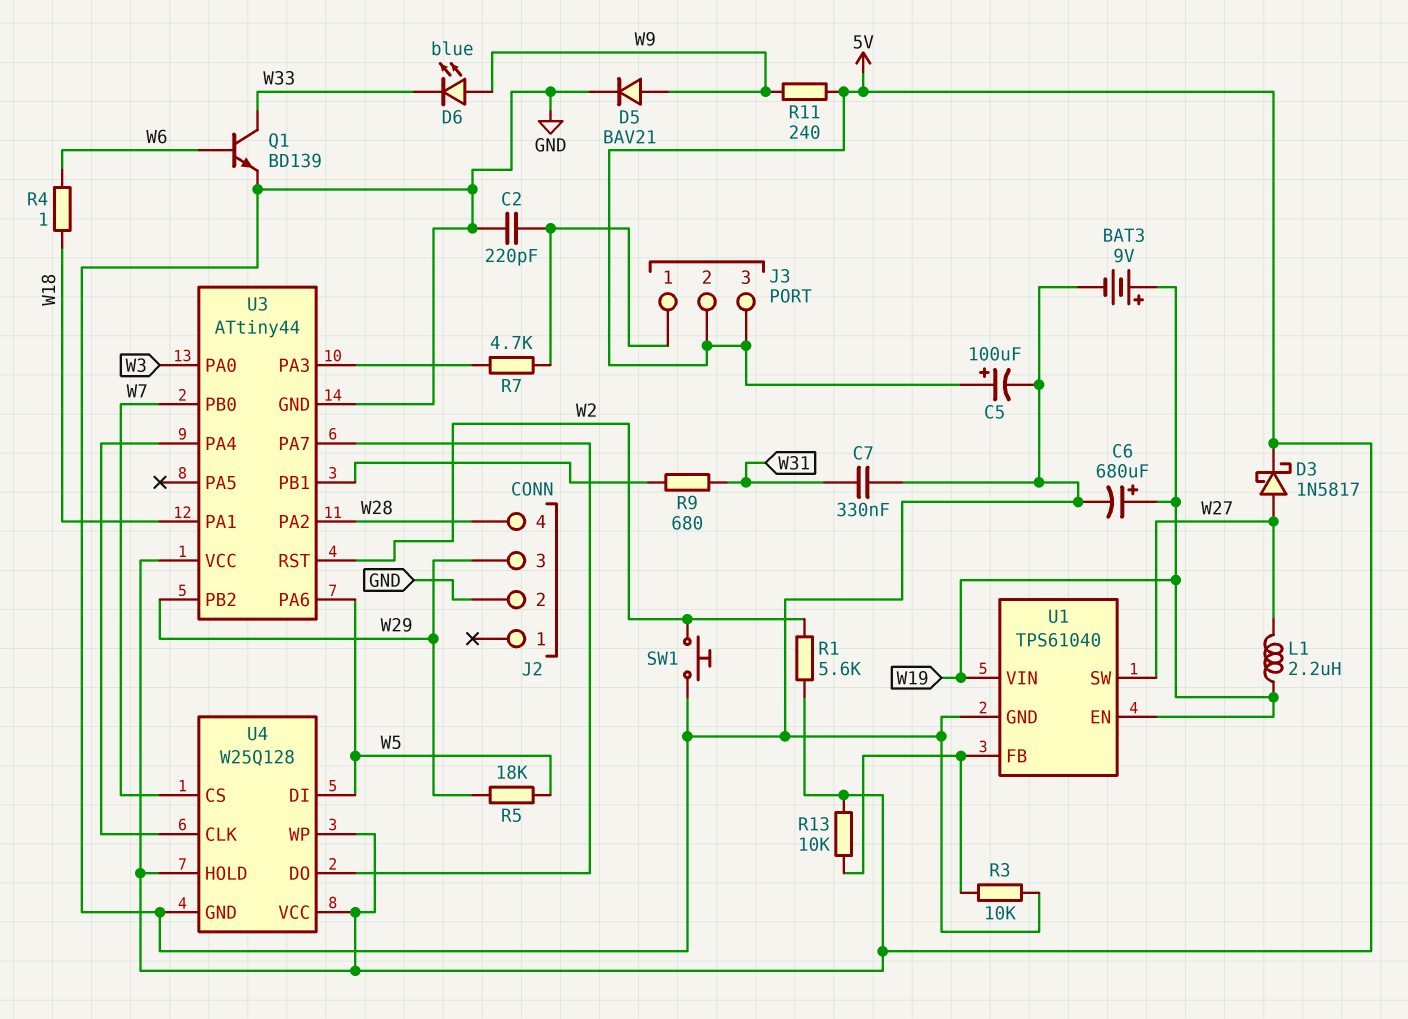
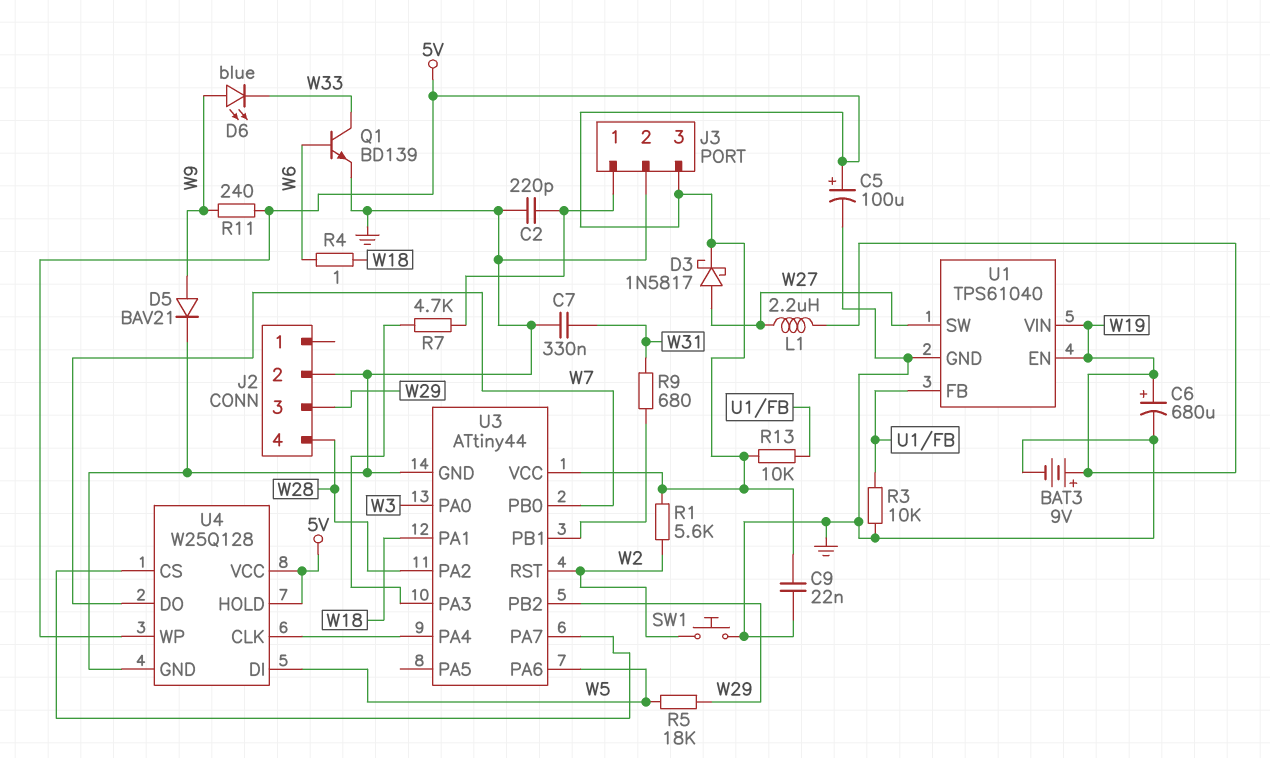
C9: none -> 22nF (5V, GND)
J3 pin 2: 5V -> GND
U4 pin CS: W7 -> U3/PA7
U4 pin DO: U3/PA7 -> W7

